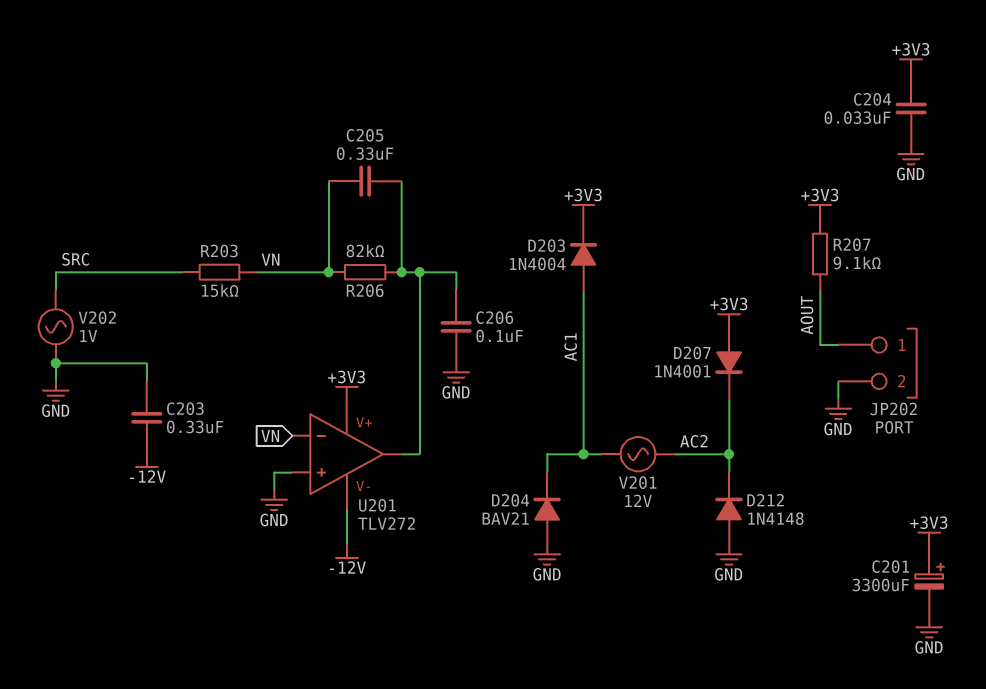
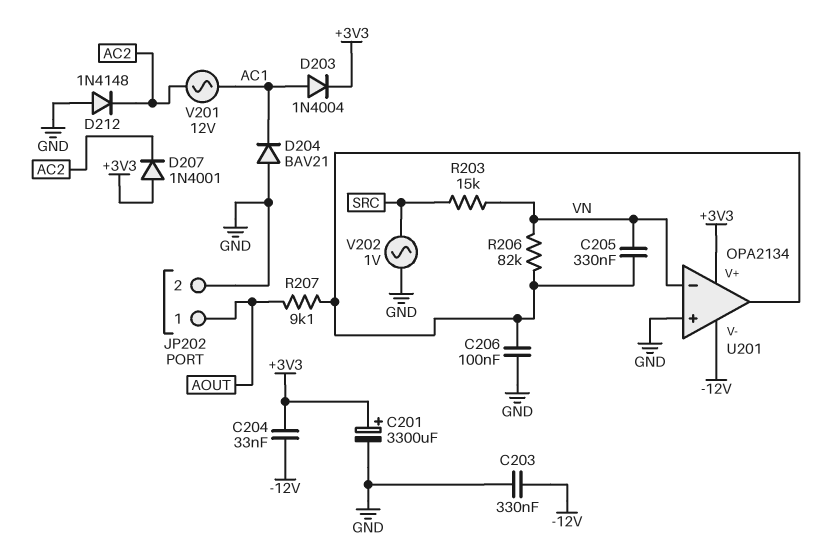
C204: 33nF (+3V3, GND) -> 33nF (+3V3, -12V)
R207: 9.1k (+3V3, AOUT) -> 9.1k (AOUT, U201/out)
U201: TLV272 -> OPA2134

